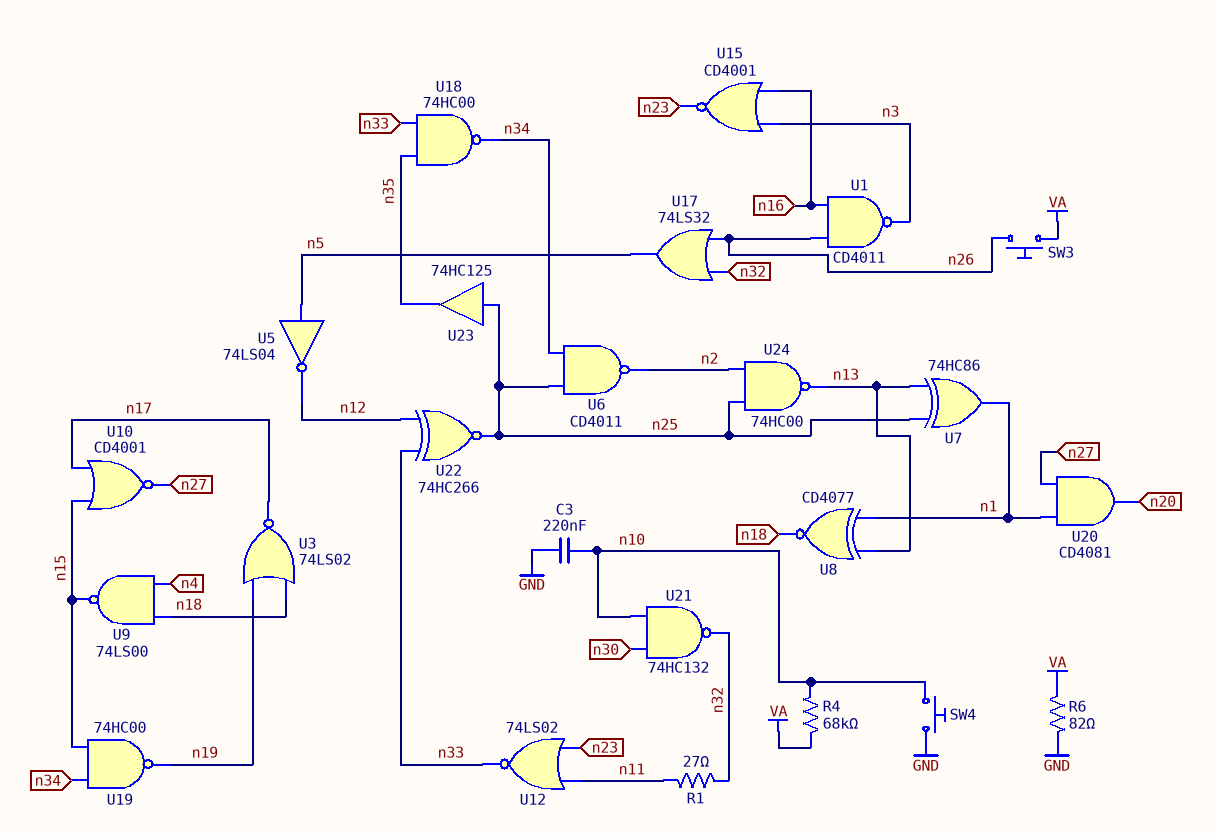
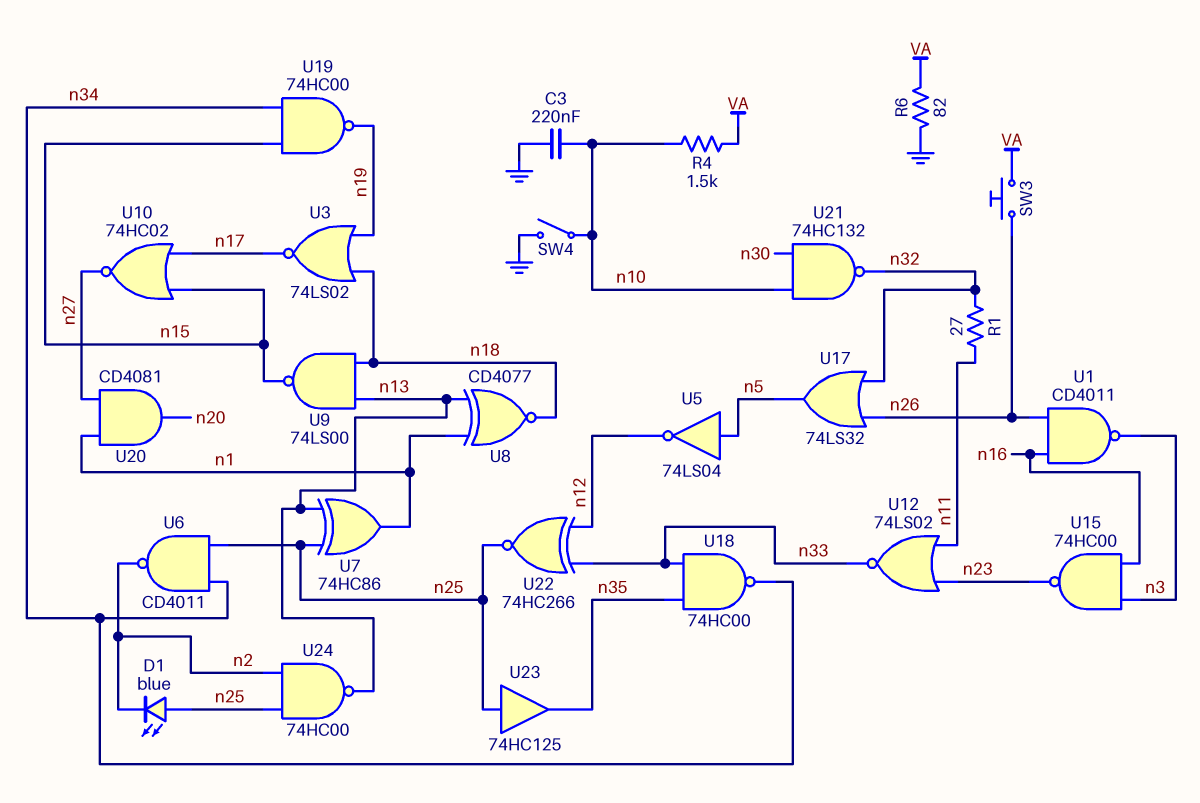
D1: none -> LED blue (A n25, K n2)
R4: 68k (VA, n10) -> 1.5k (VA, n10)
SW4: button (GND, n10) -> switch (GND, n10)
U9: NAND 74LS00 (in n4, in n18, out n15) -> NAND 74LS00 (in n13, in n18, out n15)
U10: NOR CD4001 (in n15, in n17, out n27) -> NOR 74HC02 (in n15, in n17, out n27)
U15: NOR CD4001 (in n3, in n16, out n23) -> NAND 74HC00 (in n3, in n16, out n23)

